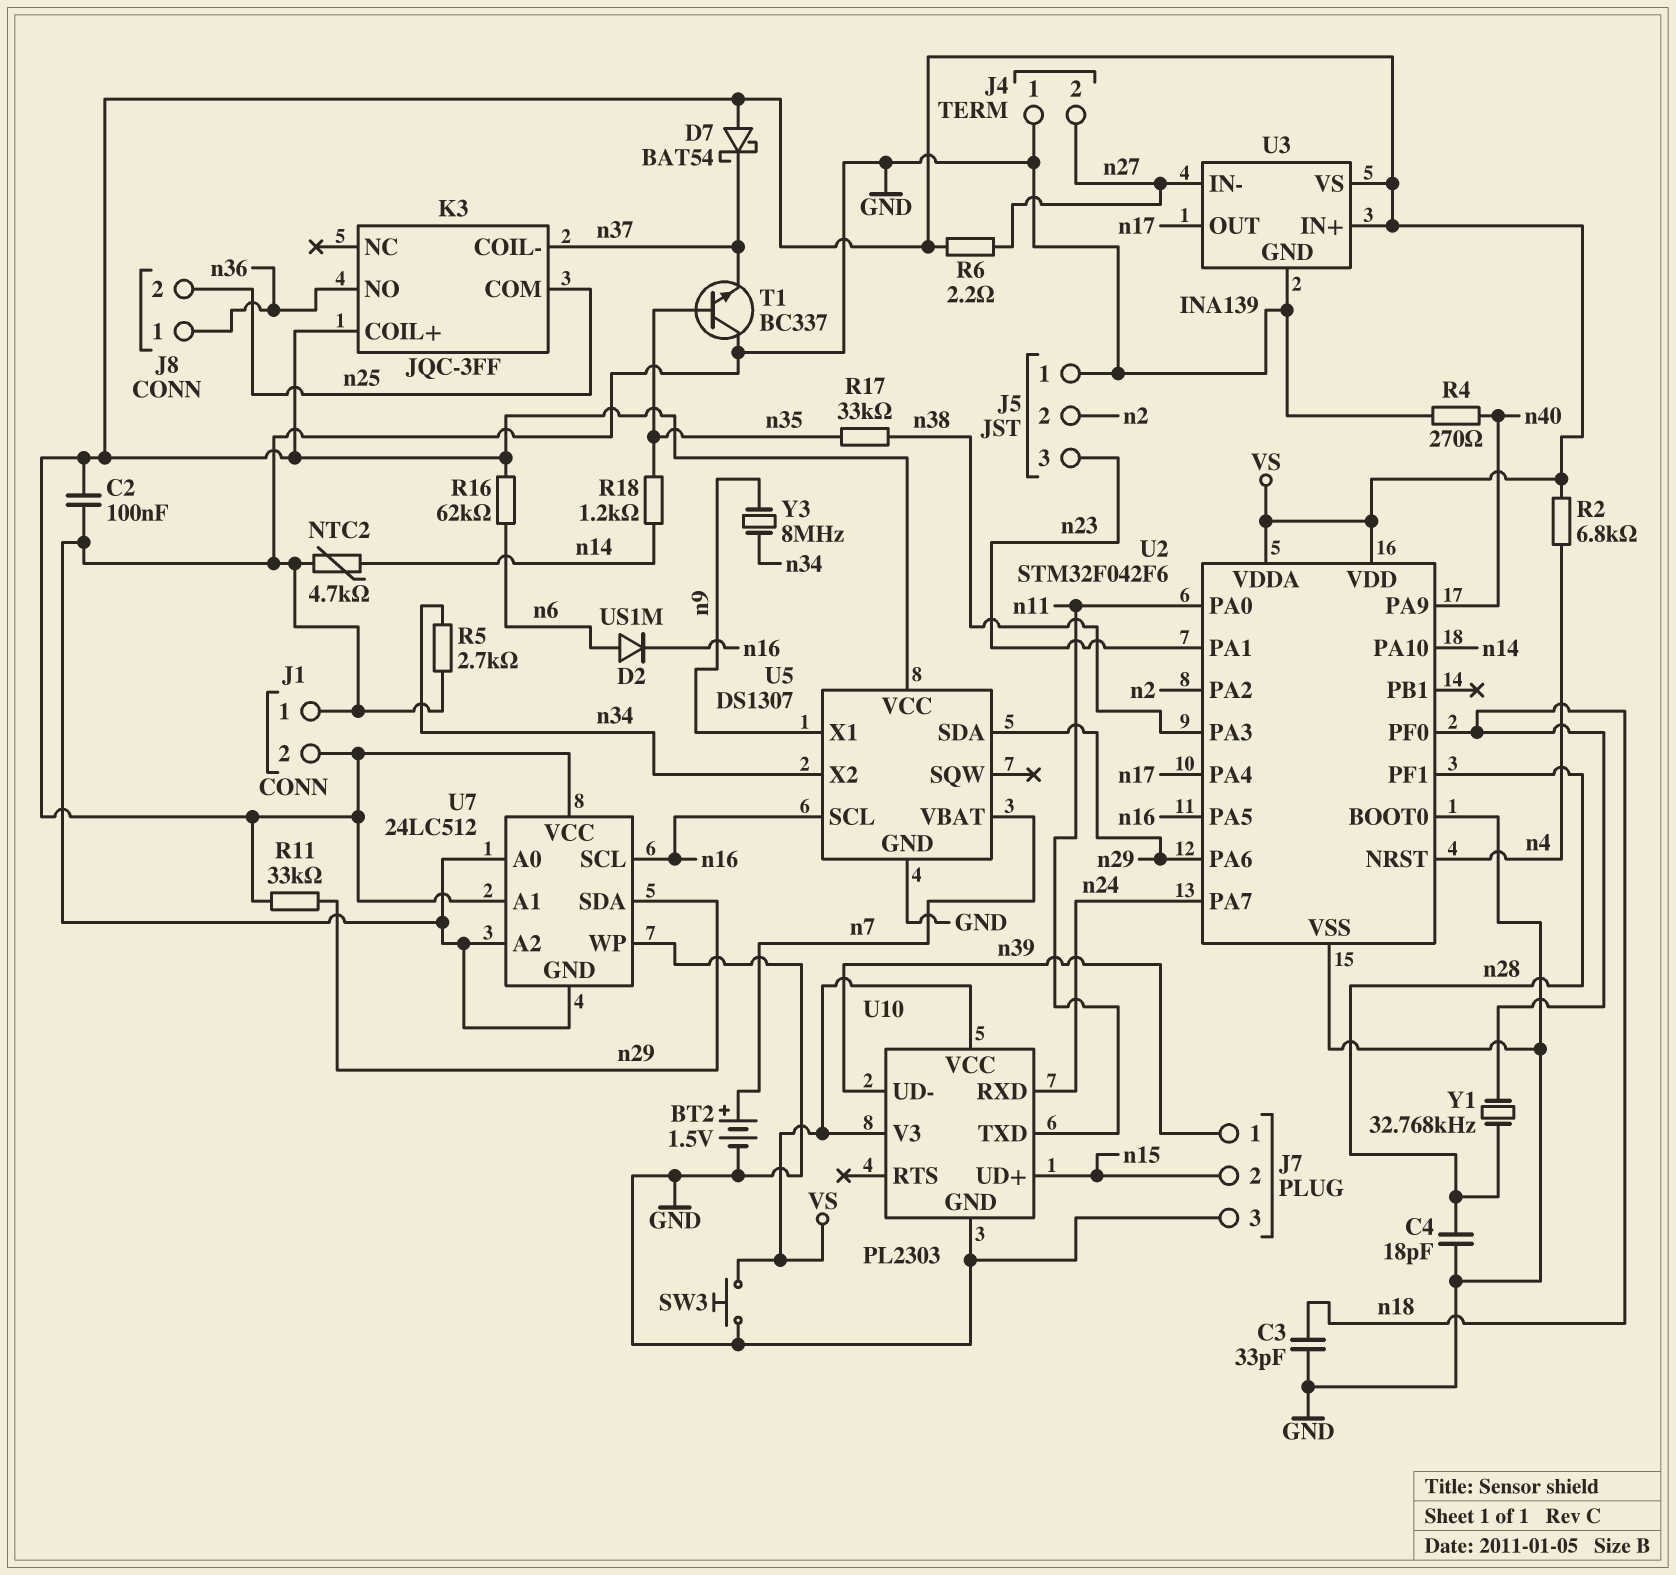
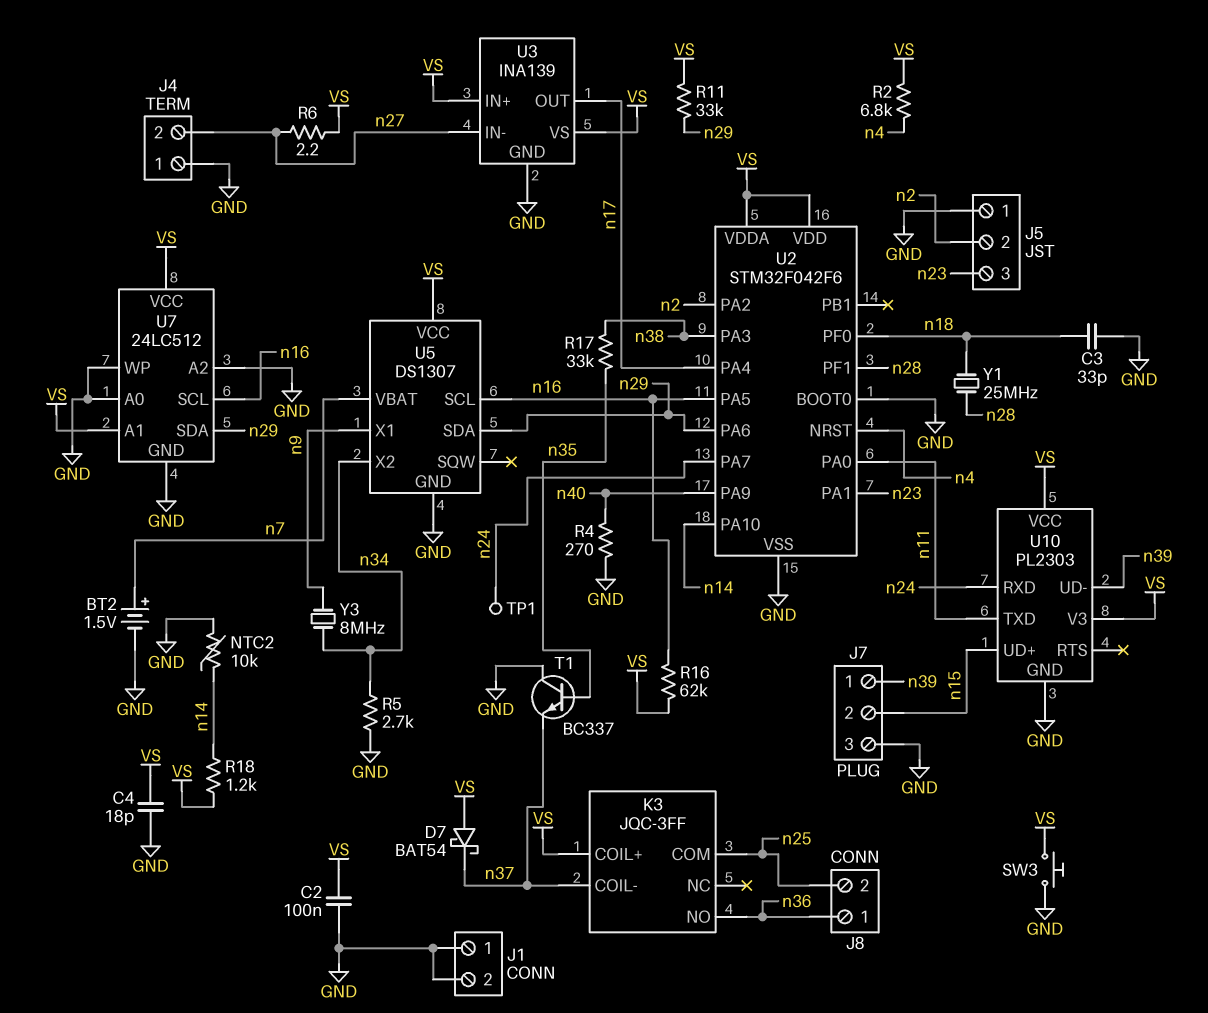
C4: 18pF (GND, n28) -> 18pF (GND, VS)
D2: diode US1M (A n6, K n16) -> none
J1 pin 2: VS -> GND
NTC2: 4.7k (GND, n14) -> 10k (GND, n14)
R16: 62k (VS, n6) -> 62k (VS, n16)
R18: 1.2k (n14, n35) -> 1.2k (VS, n14)
TP1: none -> test point (n24)
Y1: 32.768kHz (n18, n28) -> 25MHz (n18, n28)

